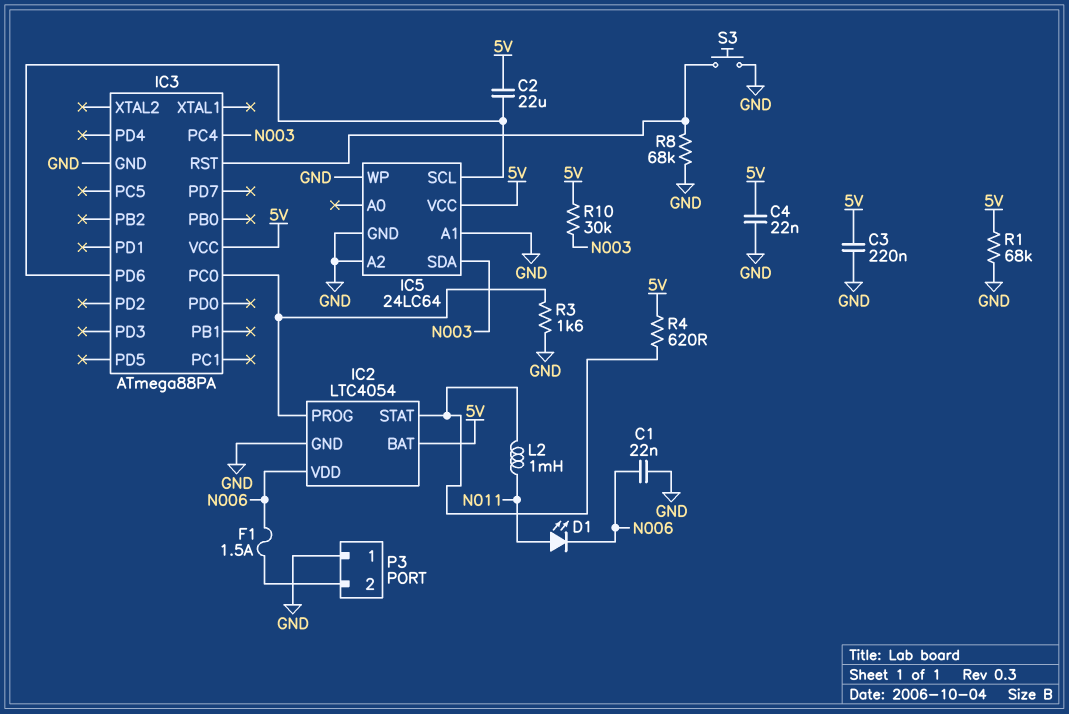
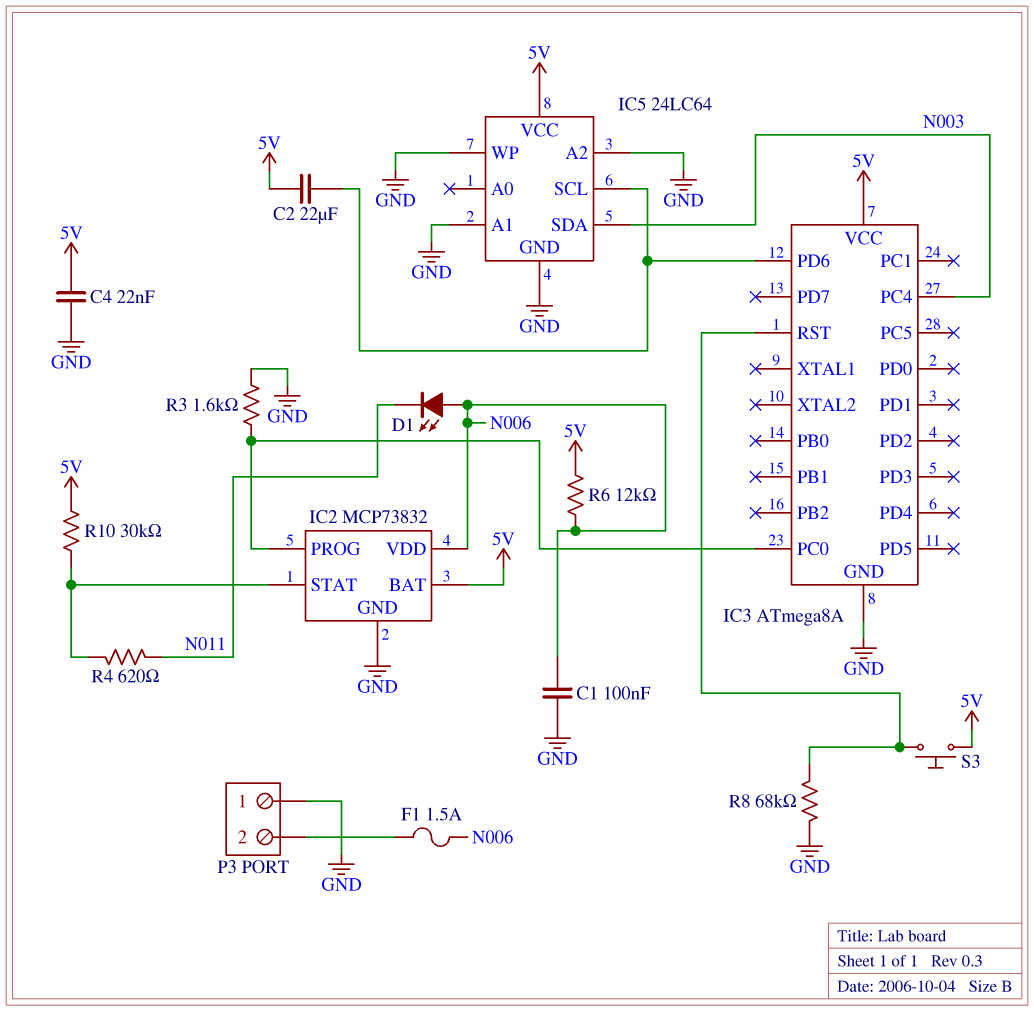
C1: 22nF (GND, N006) -> 100nF (GND, N006)
C3: 220nF (5V, GND) -> none
D1: LED (A N011, K N006) -> LED (A N006, K N011)
IC2: LTC4054 -> MCP73832
IC3: ATmega88PA -> ATmega8A
L2: 1mH (IC2/STAT, N011) -> none
R1: 68k (5V, GND) -> none
R4: 620 (5V, IC2/STAT) -> 620 (IC2/STAT, N011)
R6: none -> 12k (5V, N006)
R10: 30k (5V, N003) -> 30k (5V, IC2/STAT)
S3: button (GND, IC3/RST) -> button (5V, IC3/RST)

